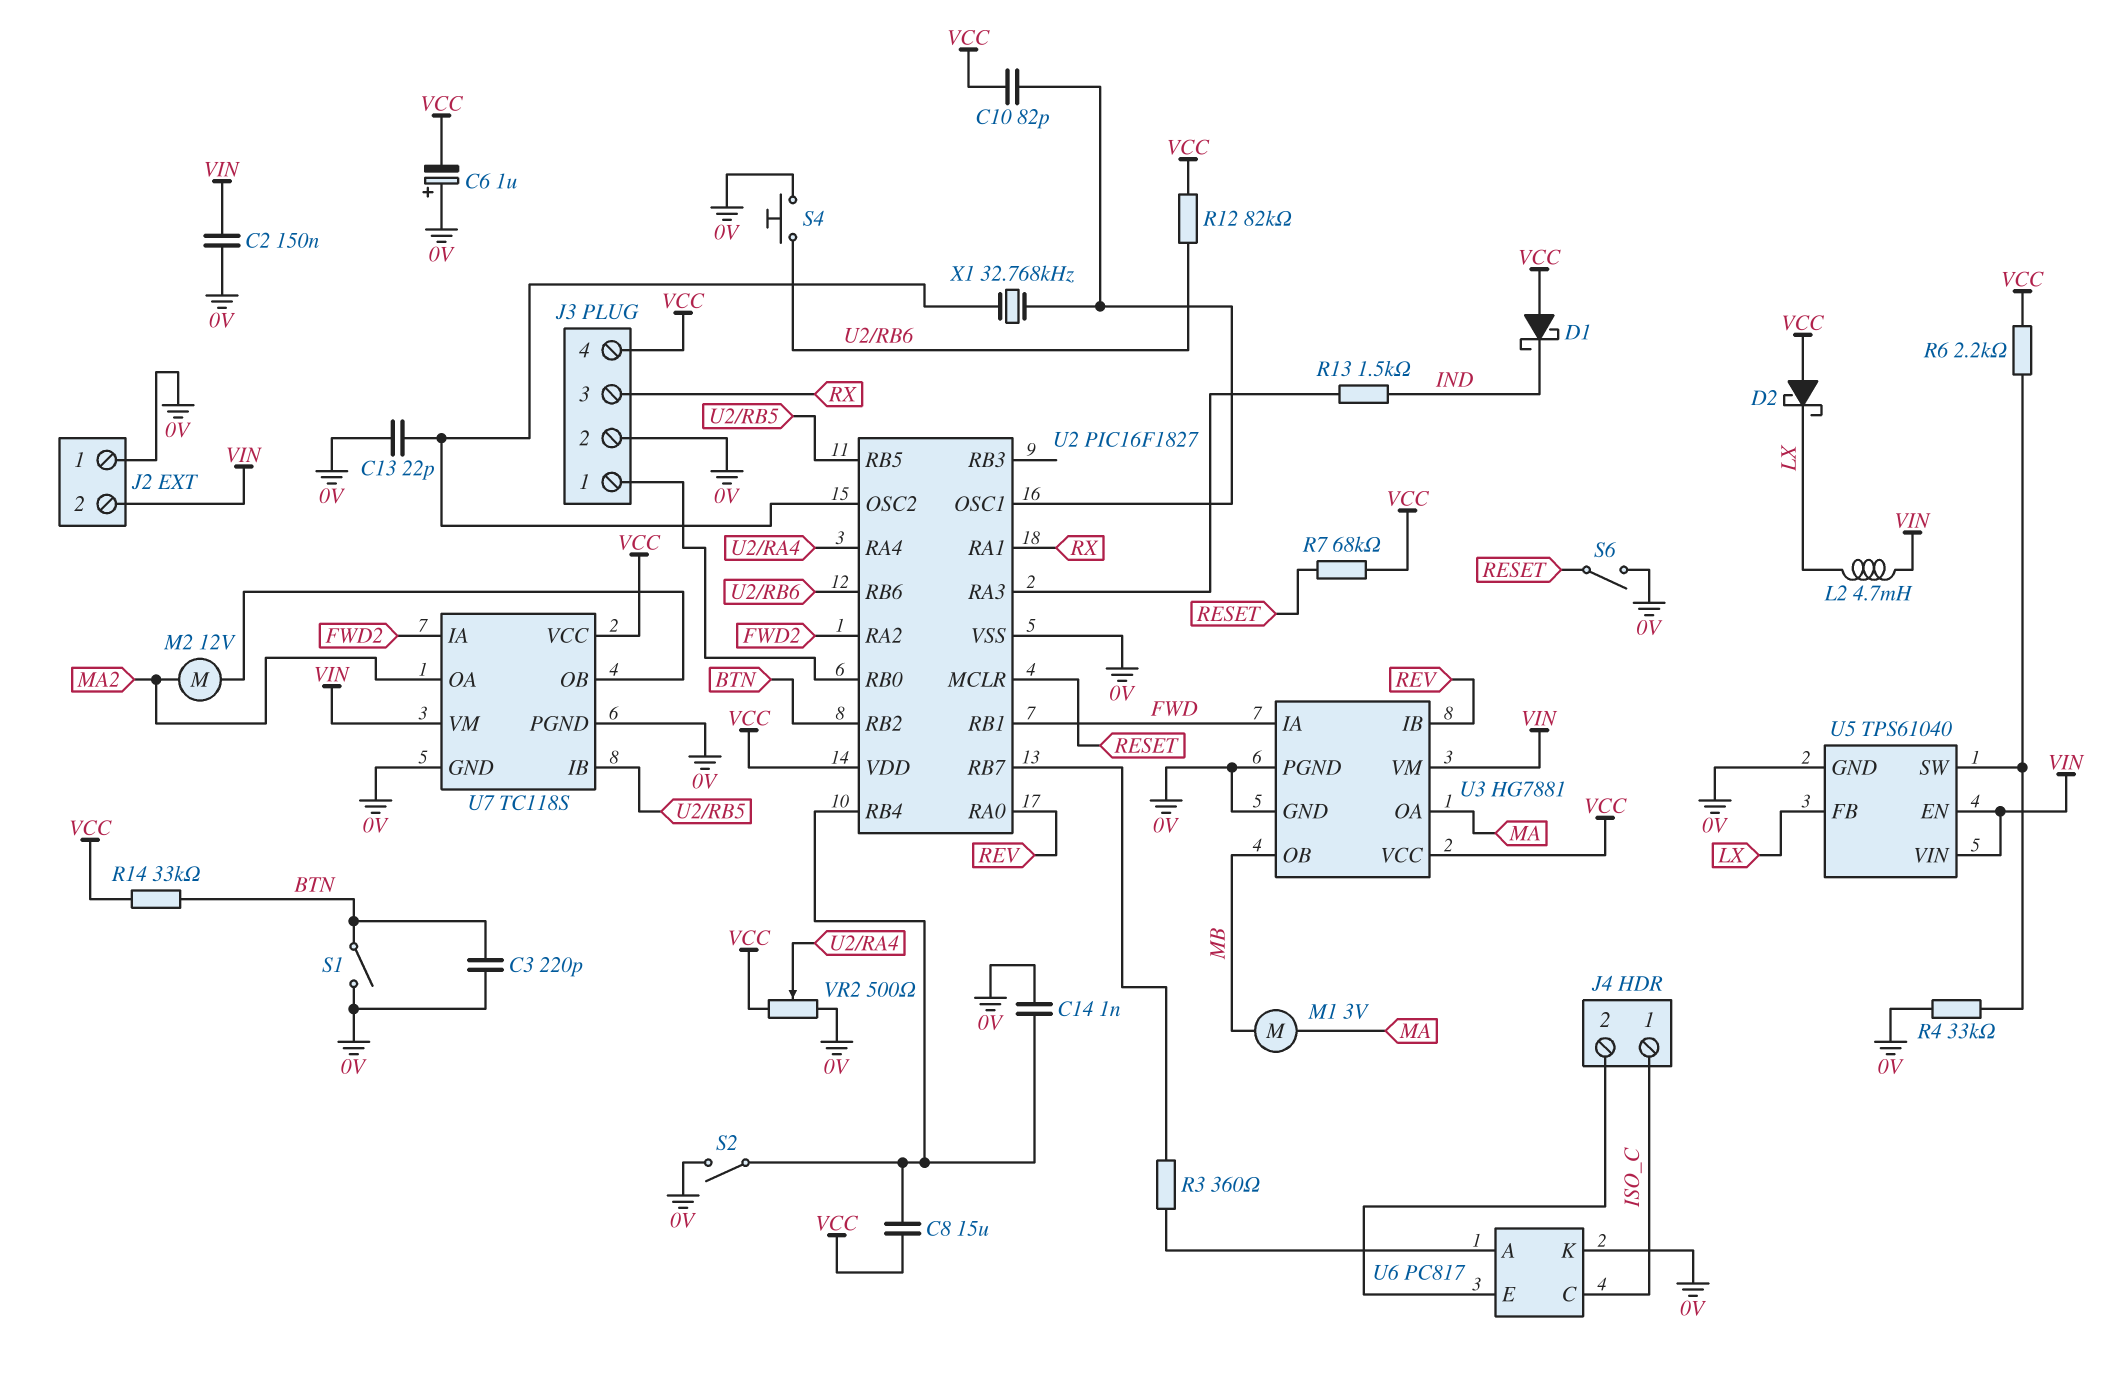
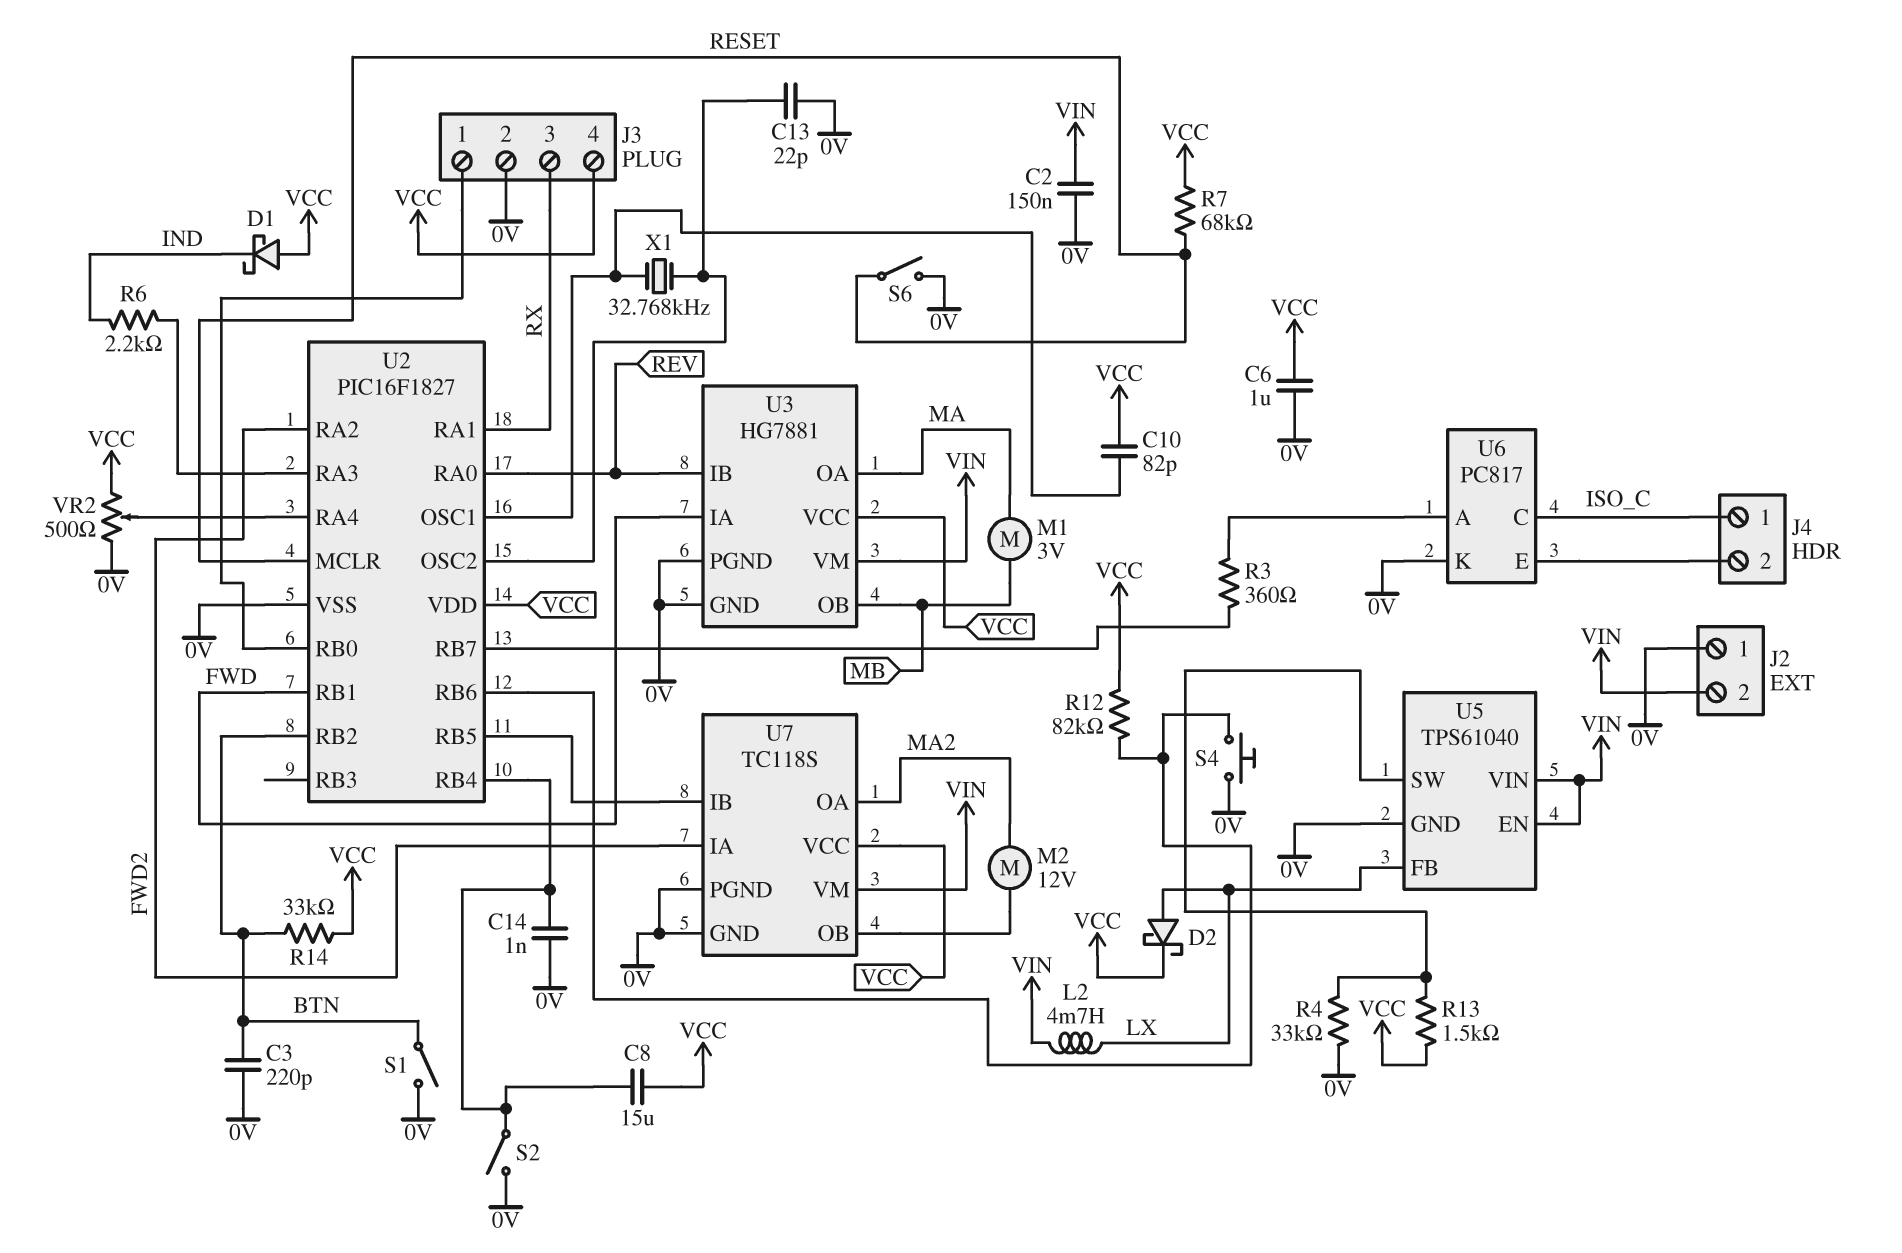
C6: 1uF (plus 0V, minus VCC) -> 1uF (0V, VCC)
D2: schottky (A VCC, K LX) -> schottky (A LX, K VCC)
R6: 2.2k (U5/SW, VCC) -> 2.2k (IND, U2/RA3)
R13: 1.5k (IND, U2/RA3) -> 1.5k (U5/SW, VCC)

